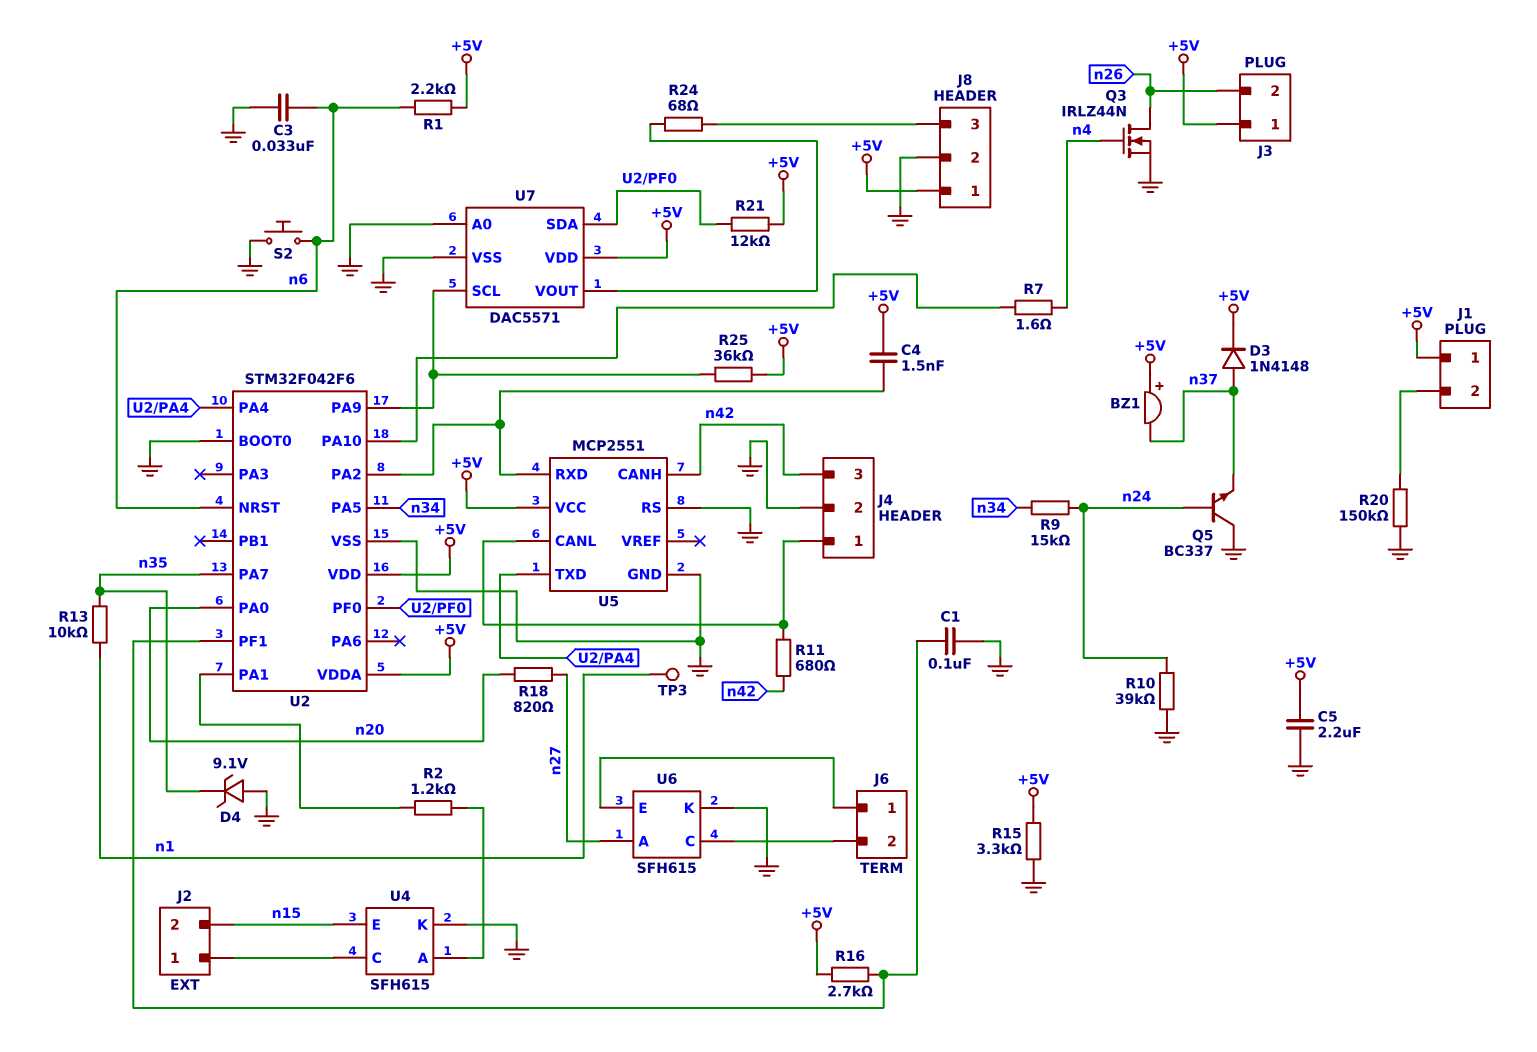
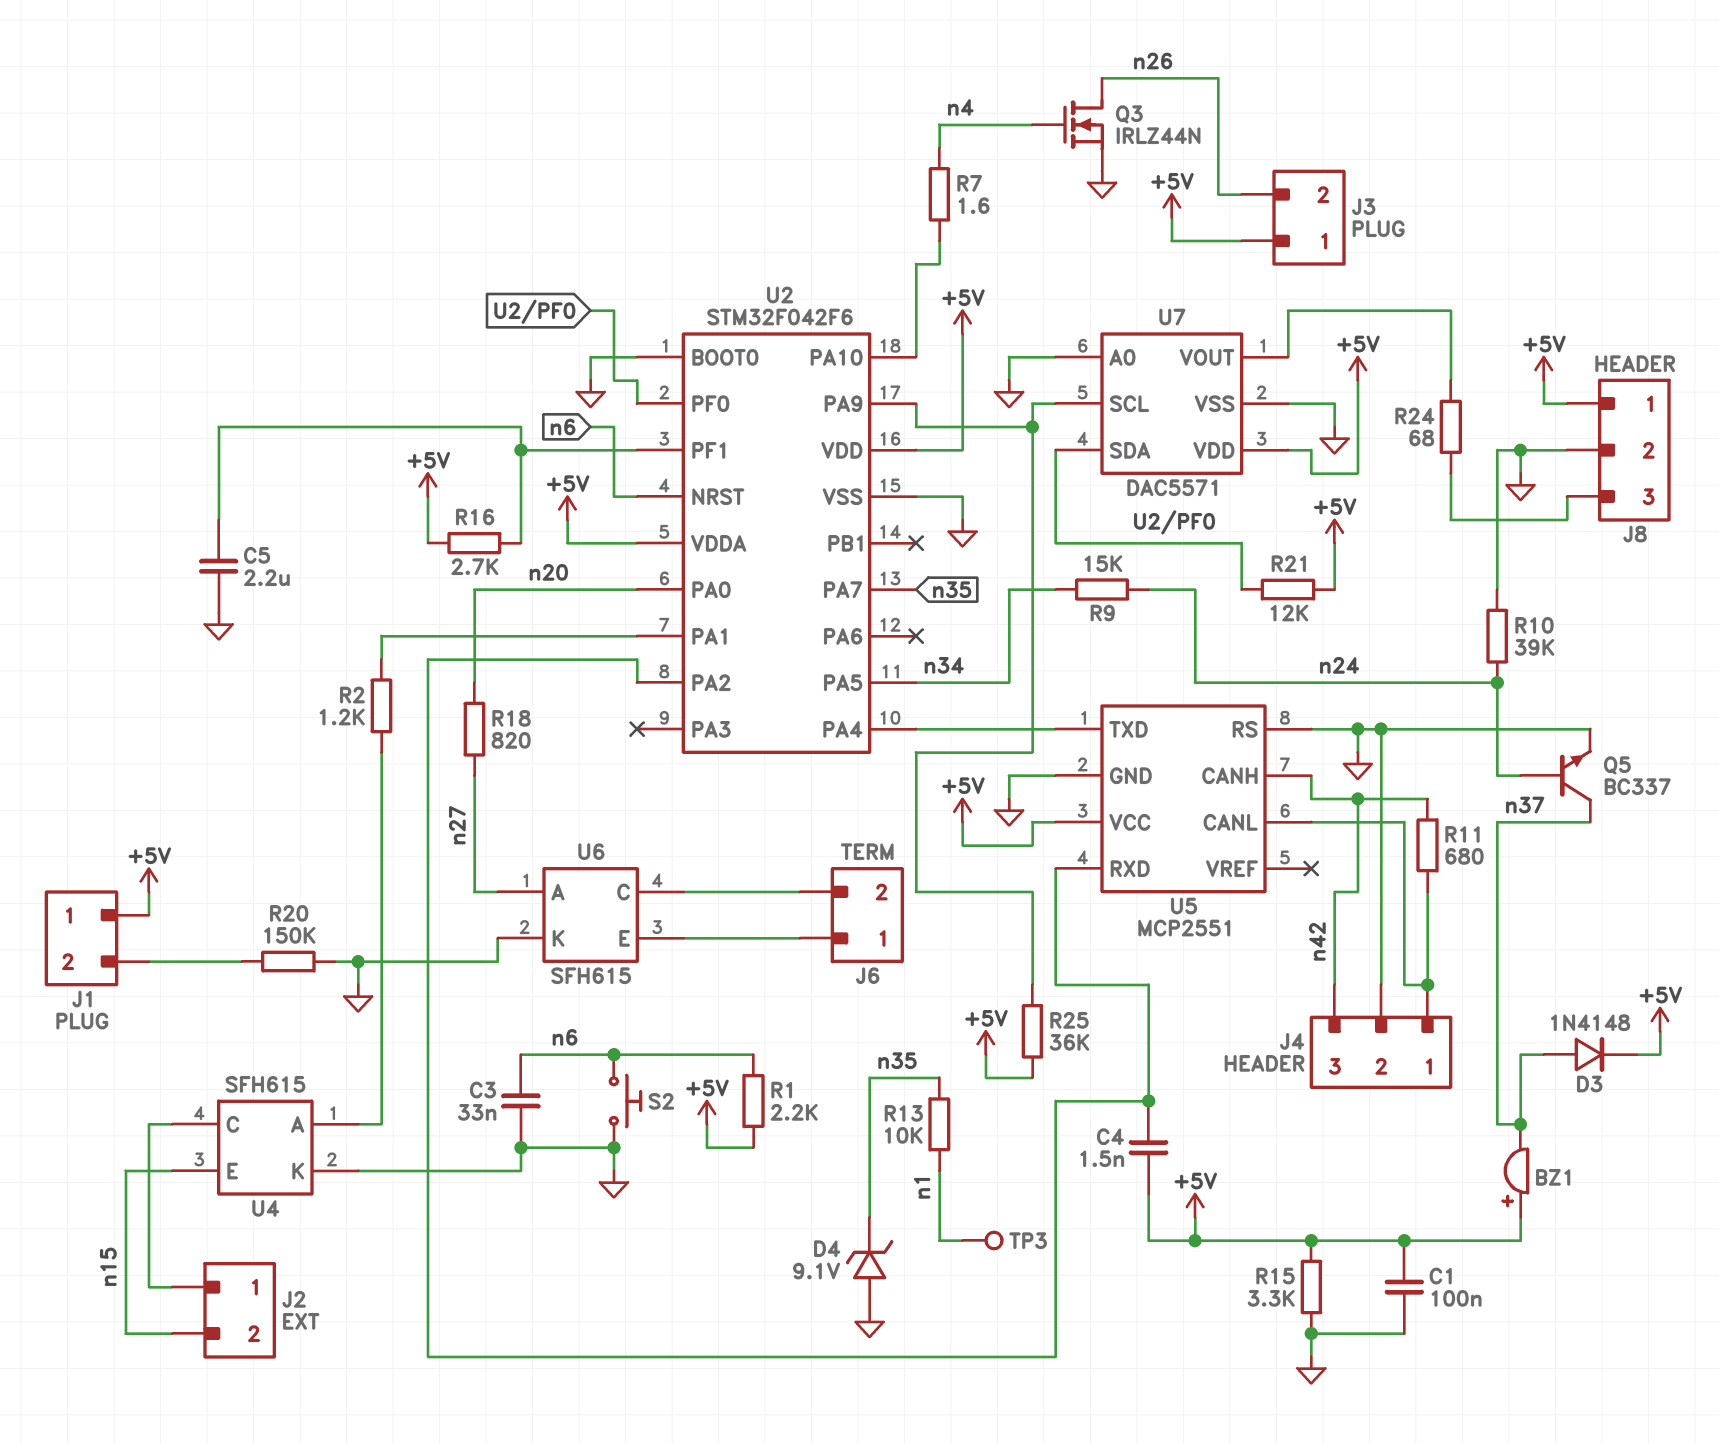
C1: 100nF (GND, U2/PF1) -> 100nF (+5V, GND)
C5: 2.2uF (+5V, GND) -> 2.2uF (GND, U2/PF1)
Q5: NPN BC337 (B n24, C GND, E n37) -> NPN BC337 (B n24, C n37, E GND)

